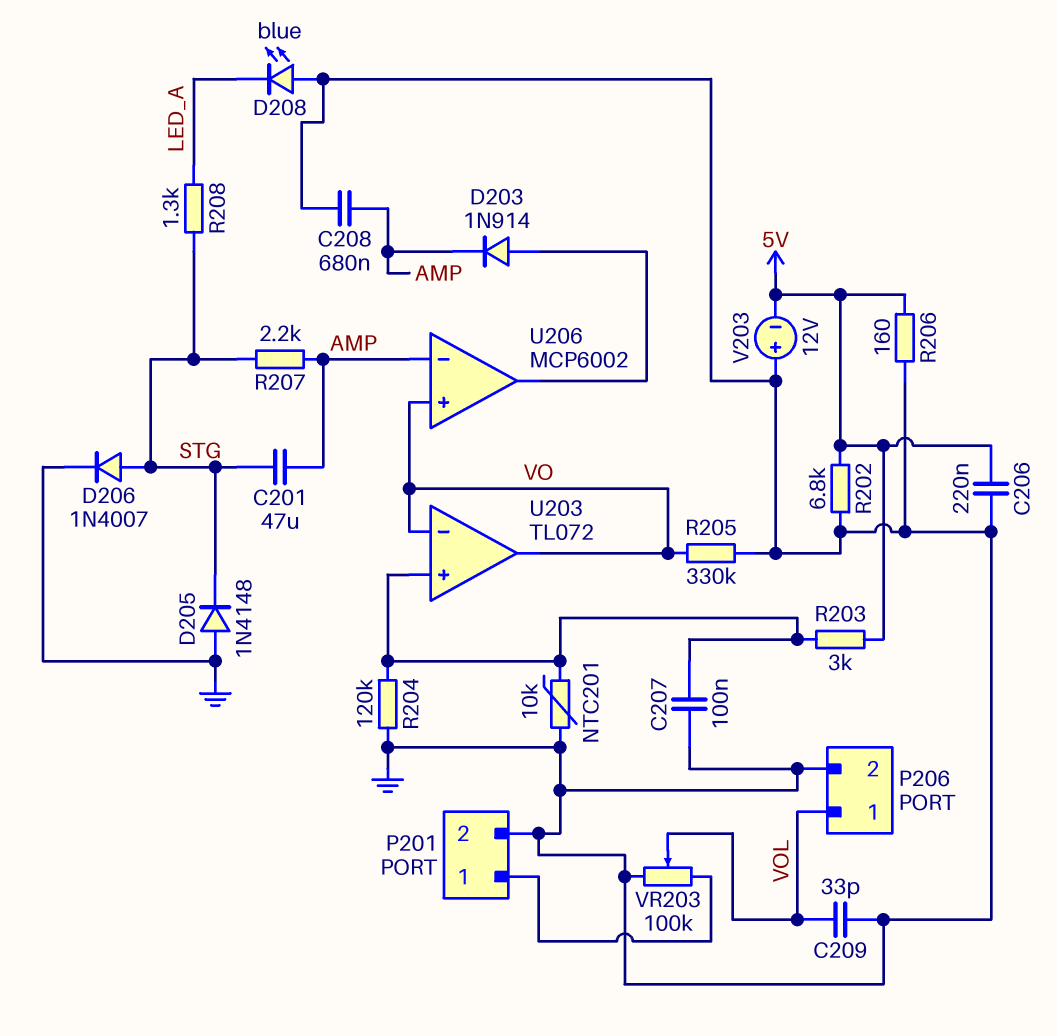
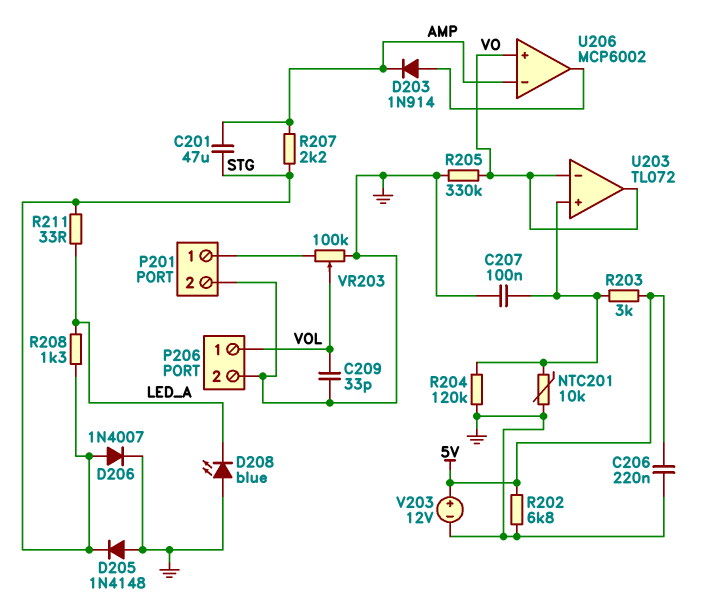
C208: 680nF (AMP, GND) -> none
R206: 160 (5V, GND) -> none
R211: none -> 33 (LED_A, STG)
V203: 12V (plus GND, minus 5V) -> 12V (plus 5V, minus GND)

